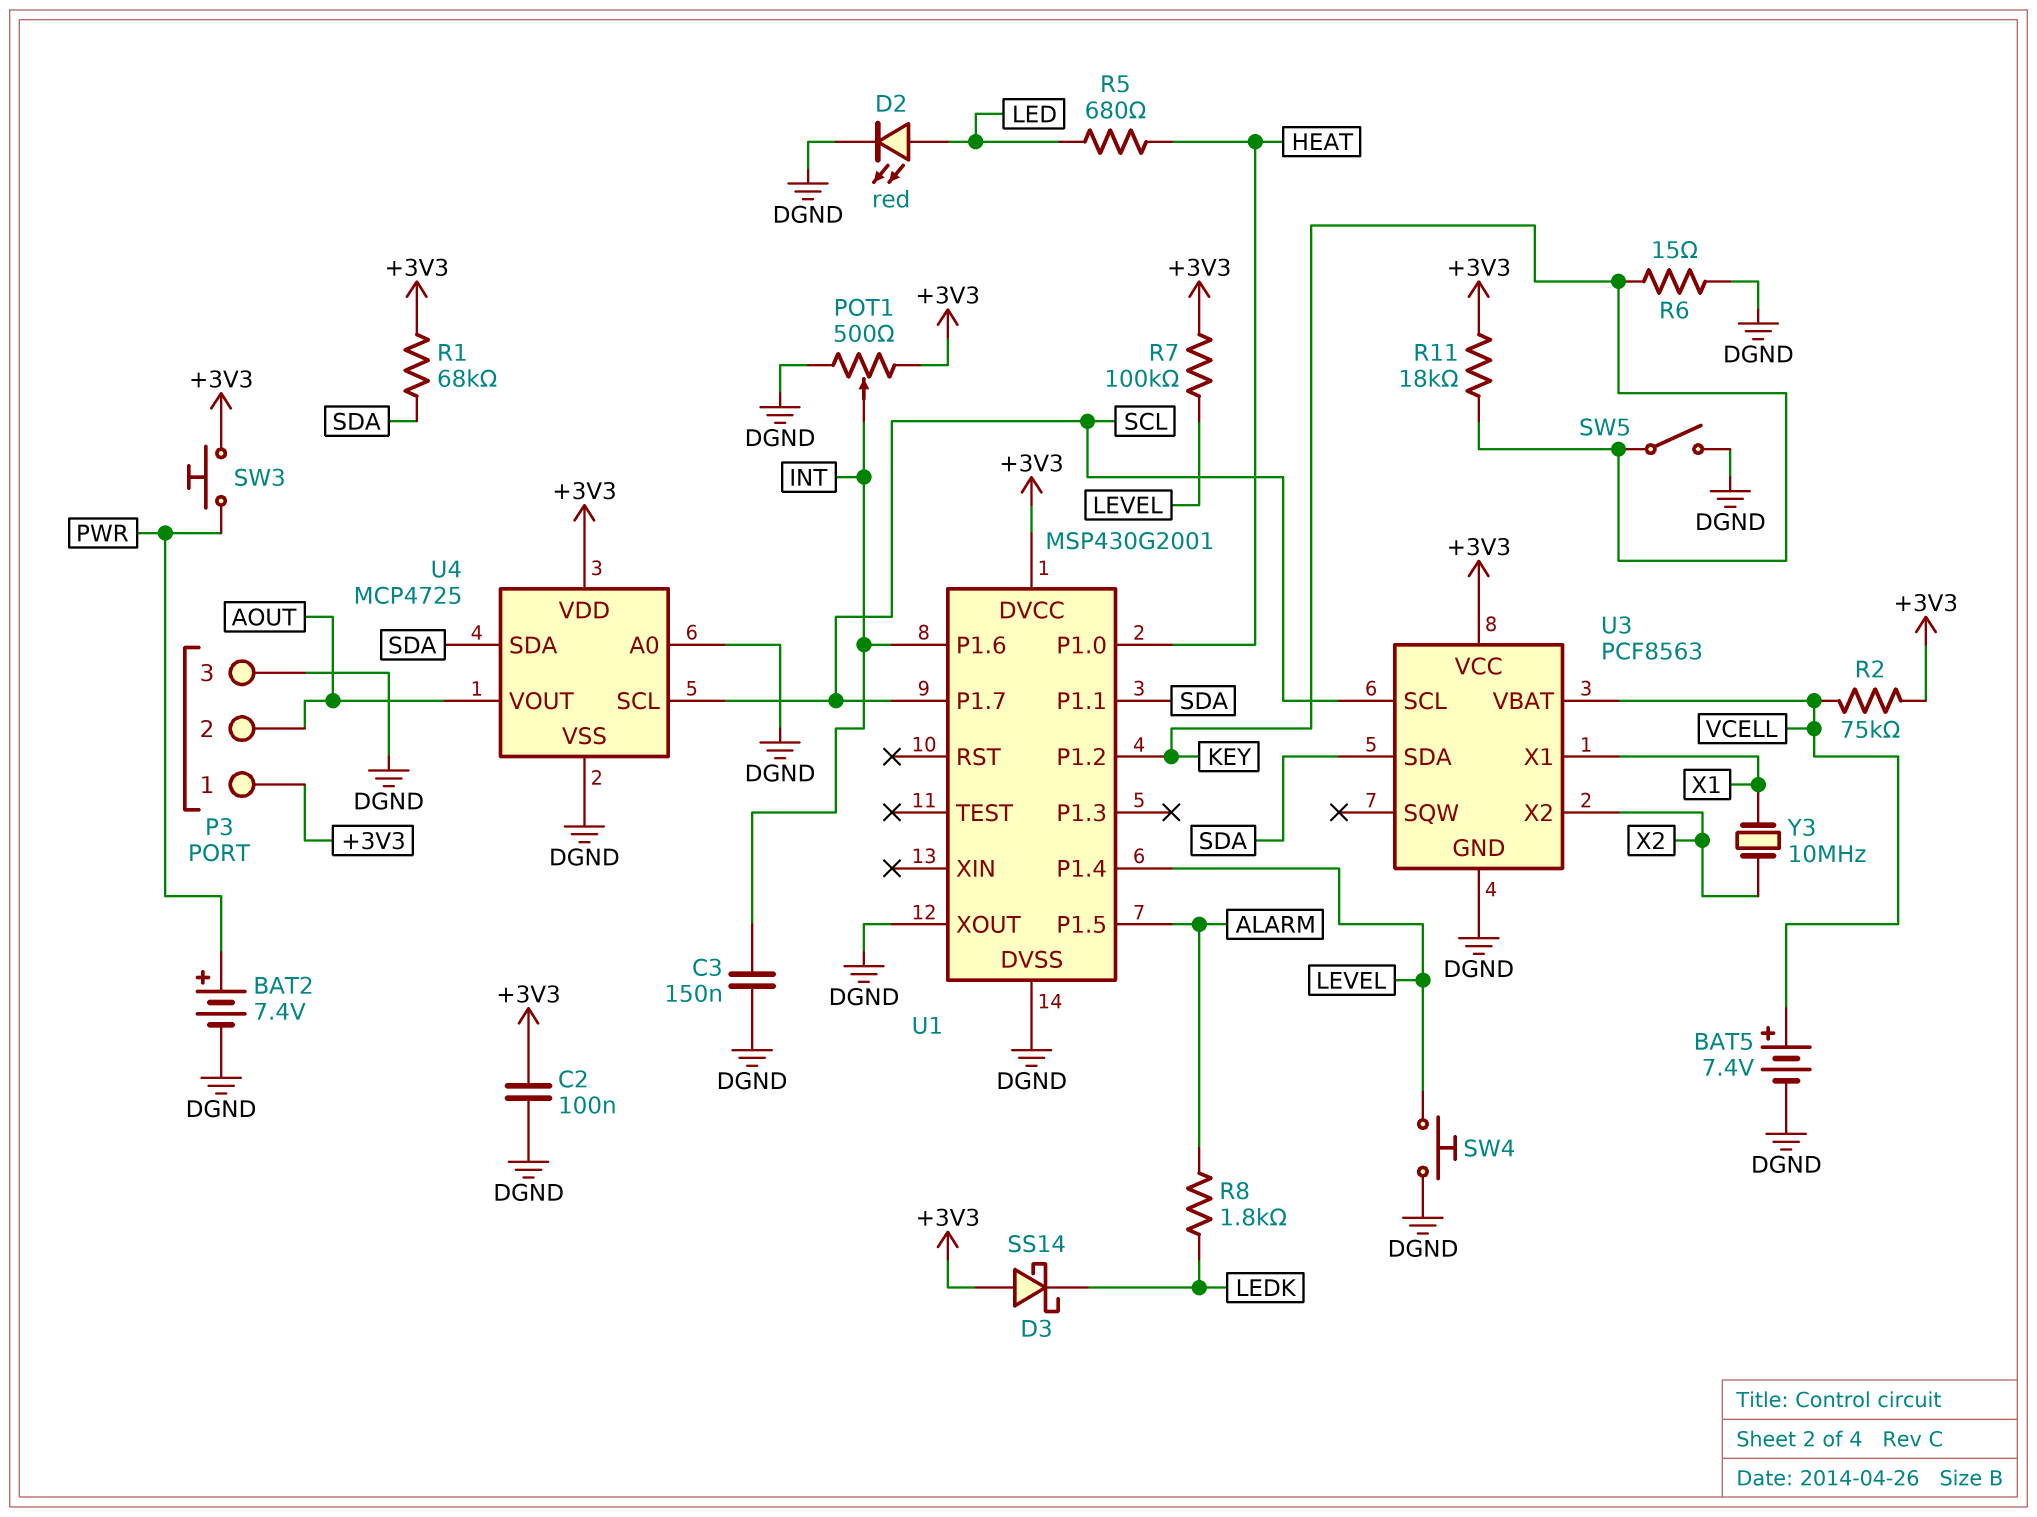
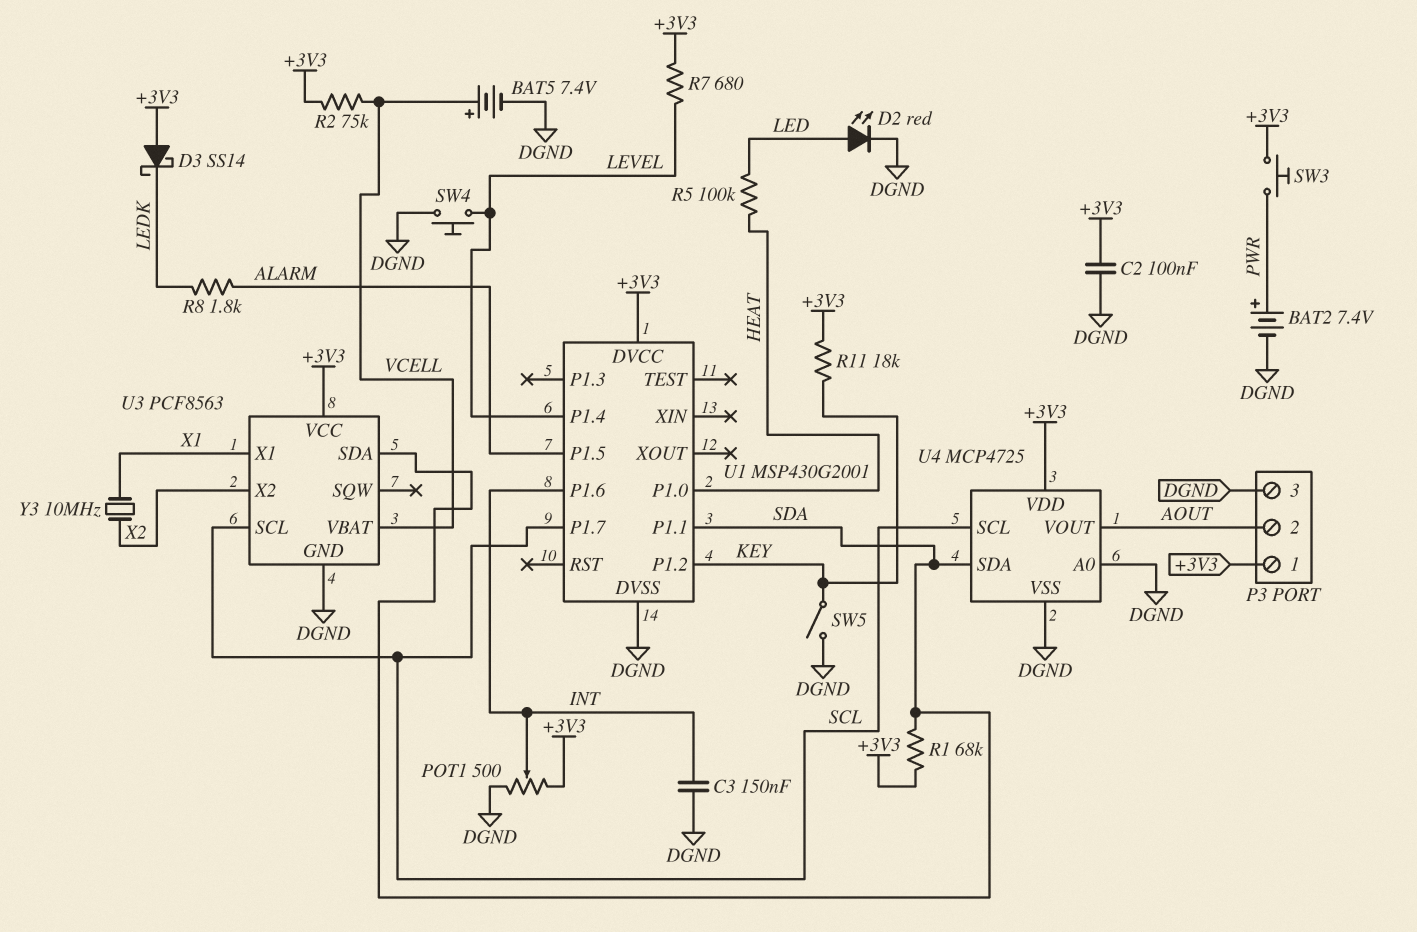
R5: 680 (HEAT, LED) -> 100k (HEAT, LED)
R6: 15 (DGND, KEY) -> none
R7: 100k (+3V3, LEVEL) -> 680 (+3V3, LEVEL)
U1 pin XOUT: DGND -> none

